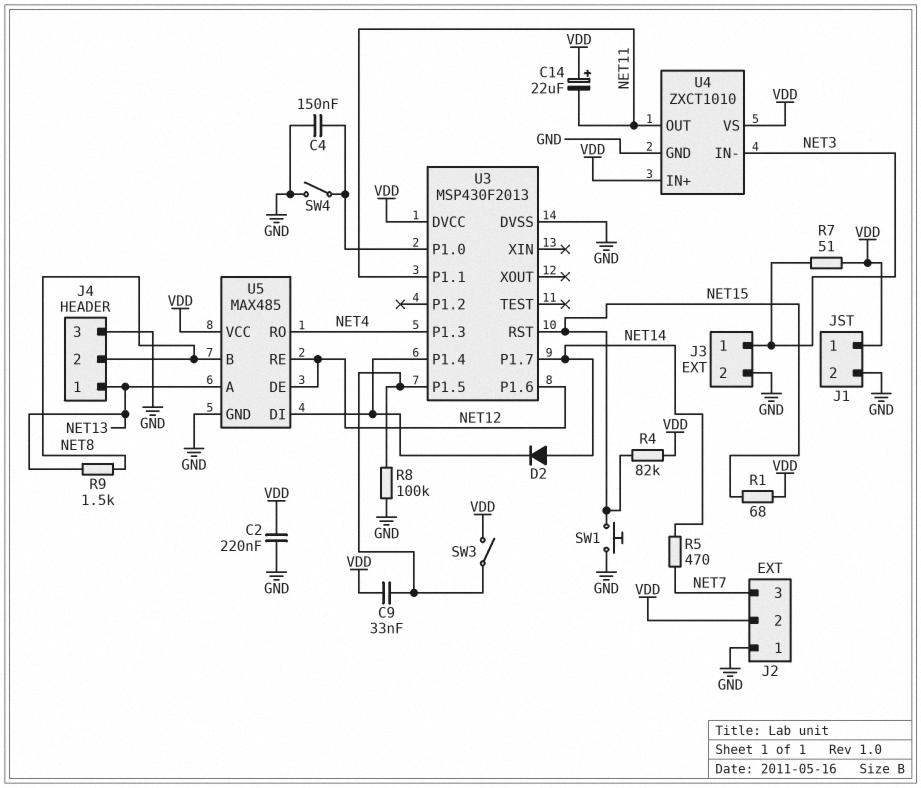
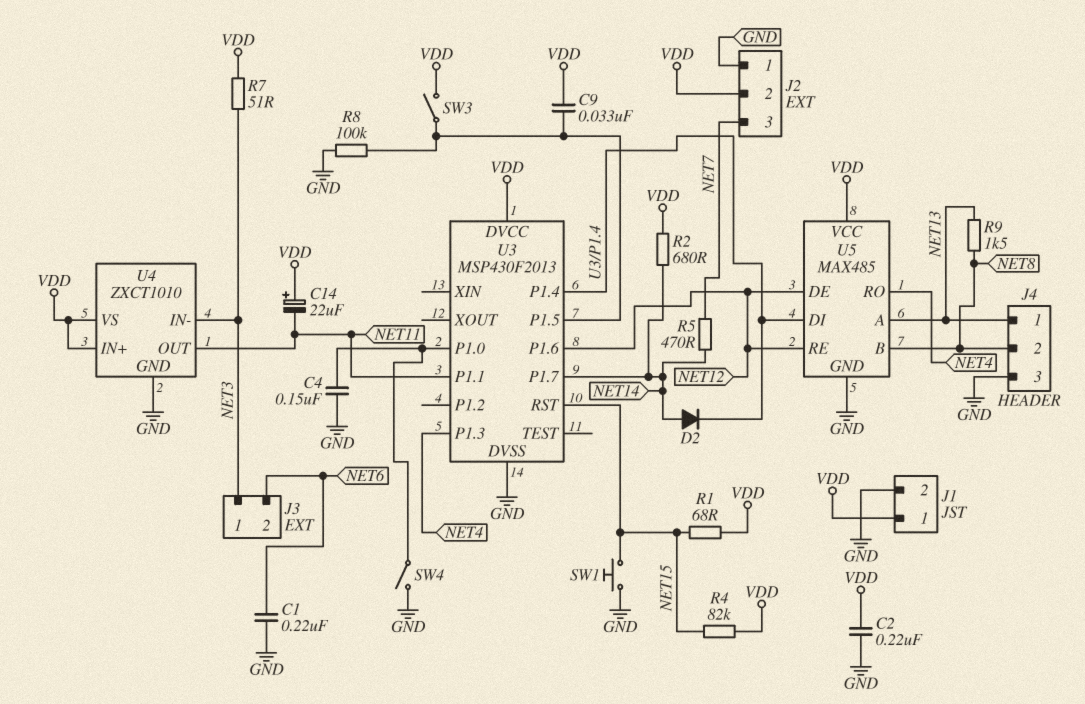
C1: none -> 220nF (GND, NET6)
J3 pin 2: GND -> NET6
R2: none -> 680 (NET14, VDD)

